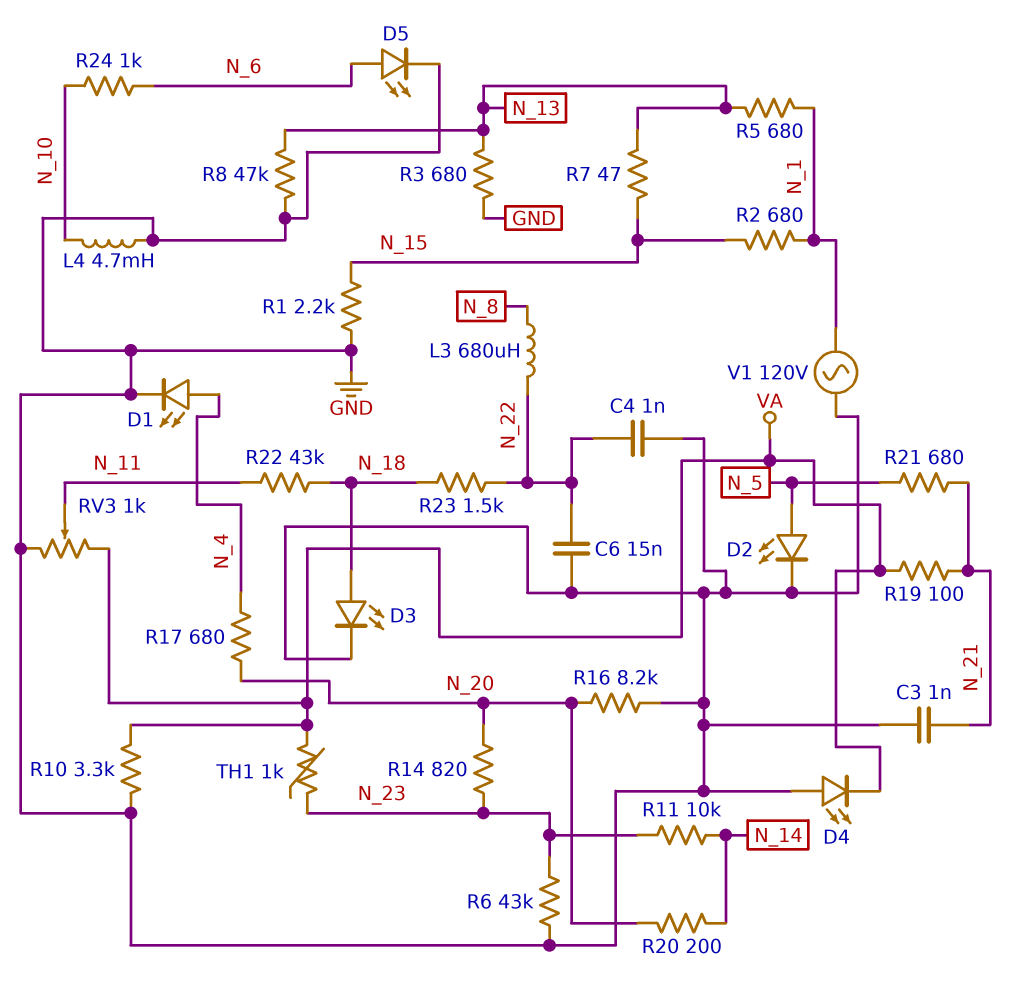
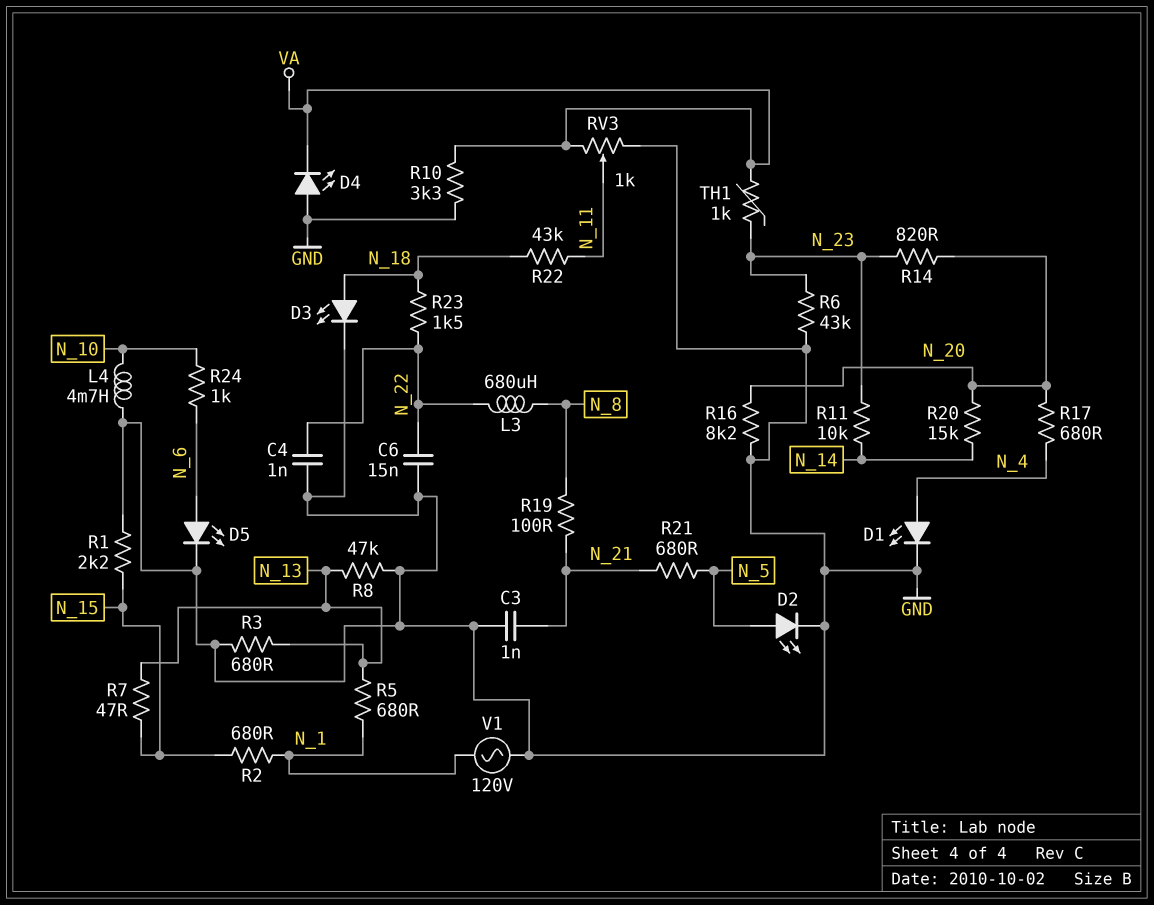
R19: 100 (N_21, VA) -> 100 (N_8, N_21)
R20: 200 (N_14, N_20) -> 15k (N_14, N_20)

